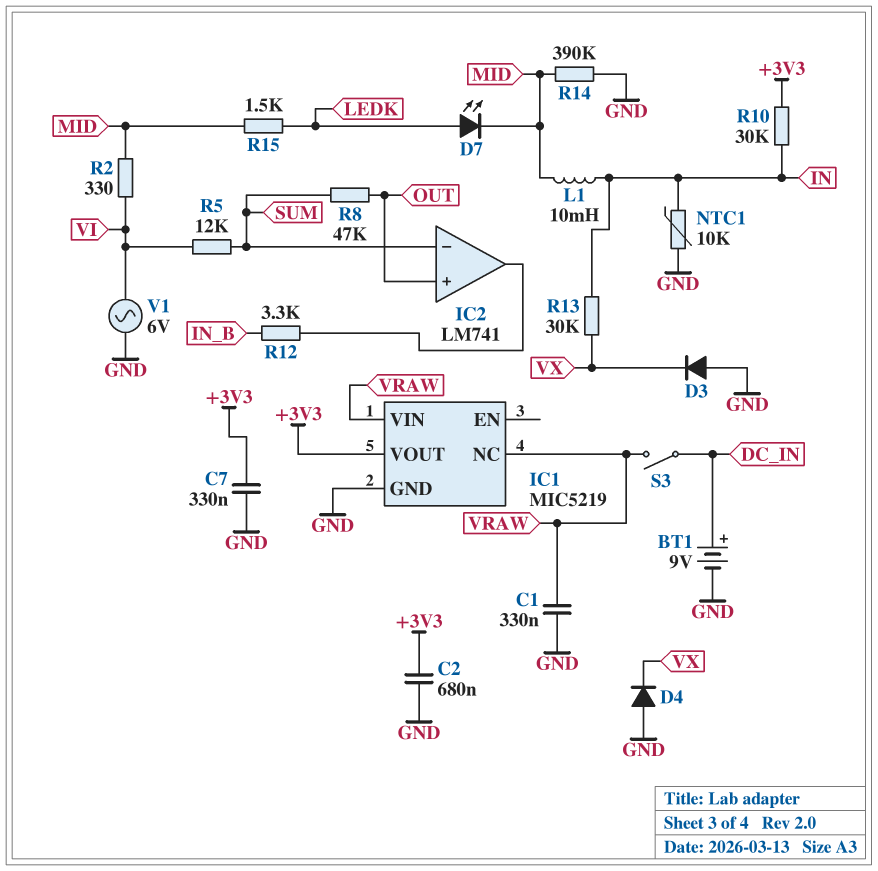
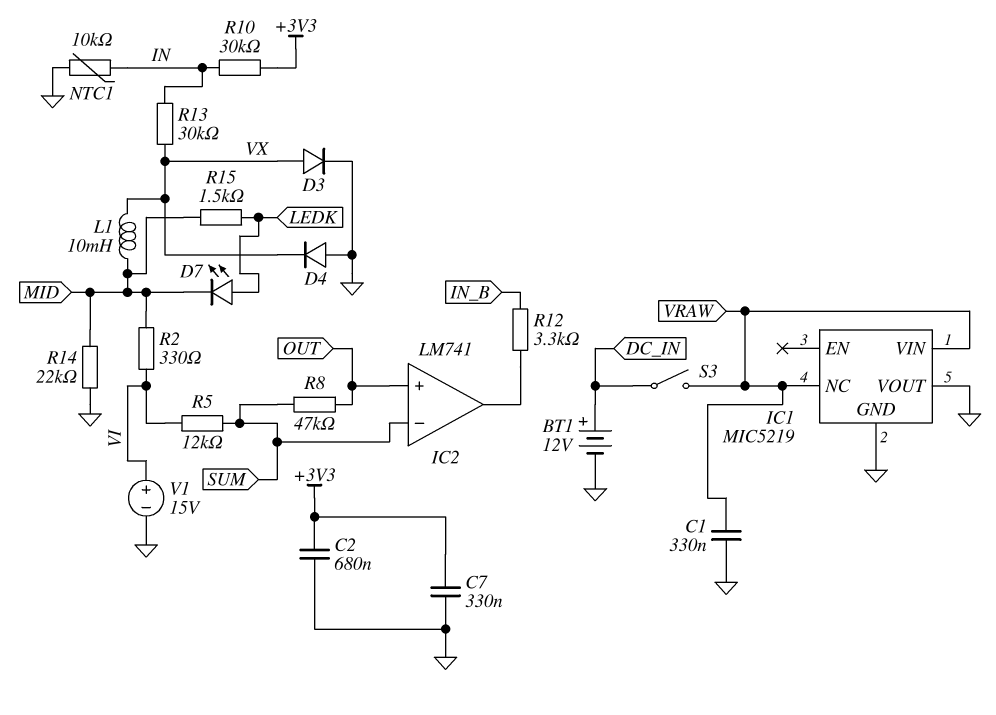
BT1: 9V (plus DC_IN, minus GND) -> 12V (plus DC_IN, minus GND)
D3: diode (A GND, K VX) -> diode (A VX, K GND)
IC1 pin VOUT: +3V3 -> GND
L1: 10mH (IN, MID) -> 10mH (MID, VX)
R14: 390k (GND, MID) -> 22k (GND, MID)
V1: AC 6V (GND, VI) -> 15V (plus VI, minus GND)

